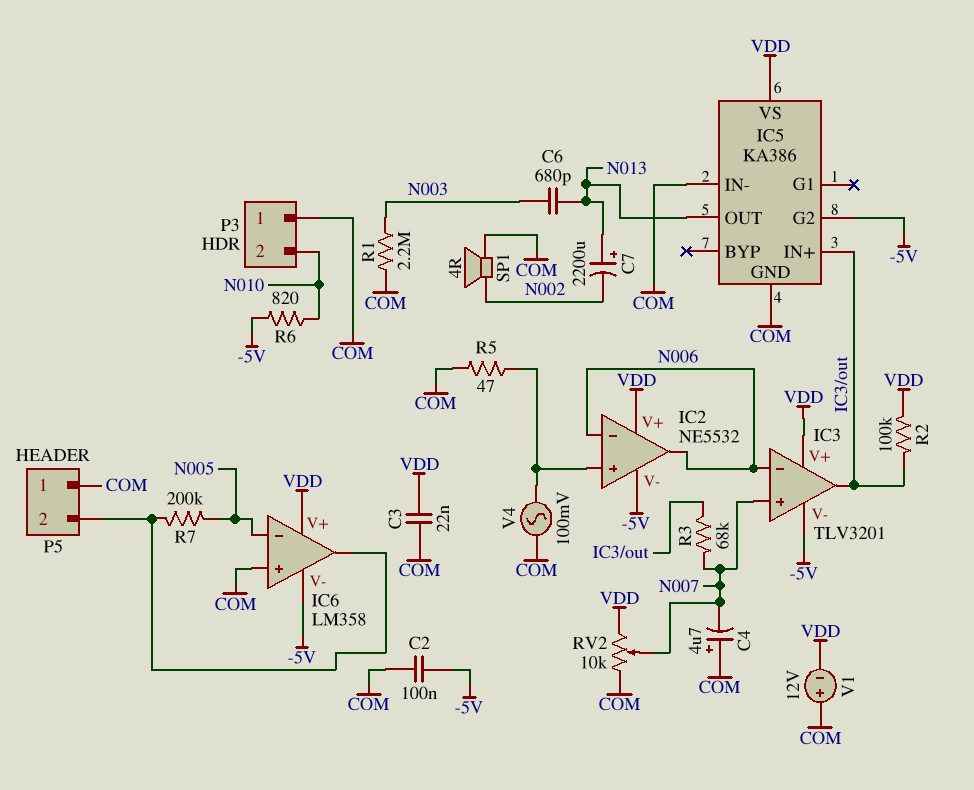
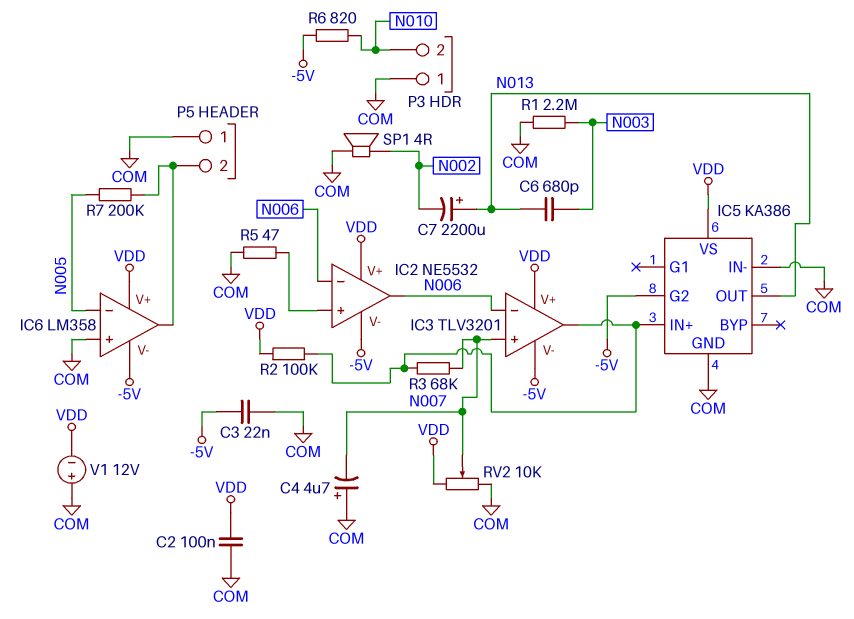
C2: 100nF (-5V, COM) -> 100nF (COM, VDD)
C3: 22nF (COM, VDD) -> 22nF (-5V, COM)
V4: AC 100mV (COM, IC2/in+) -> none

